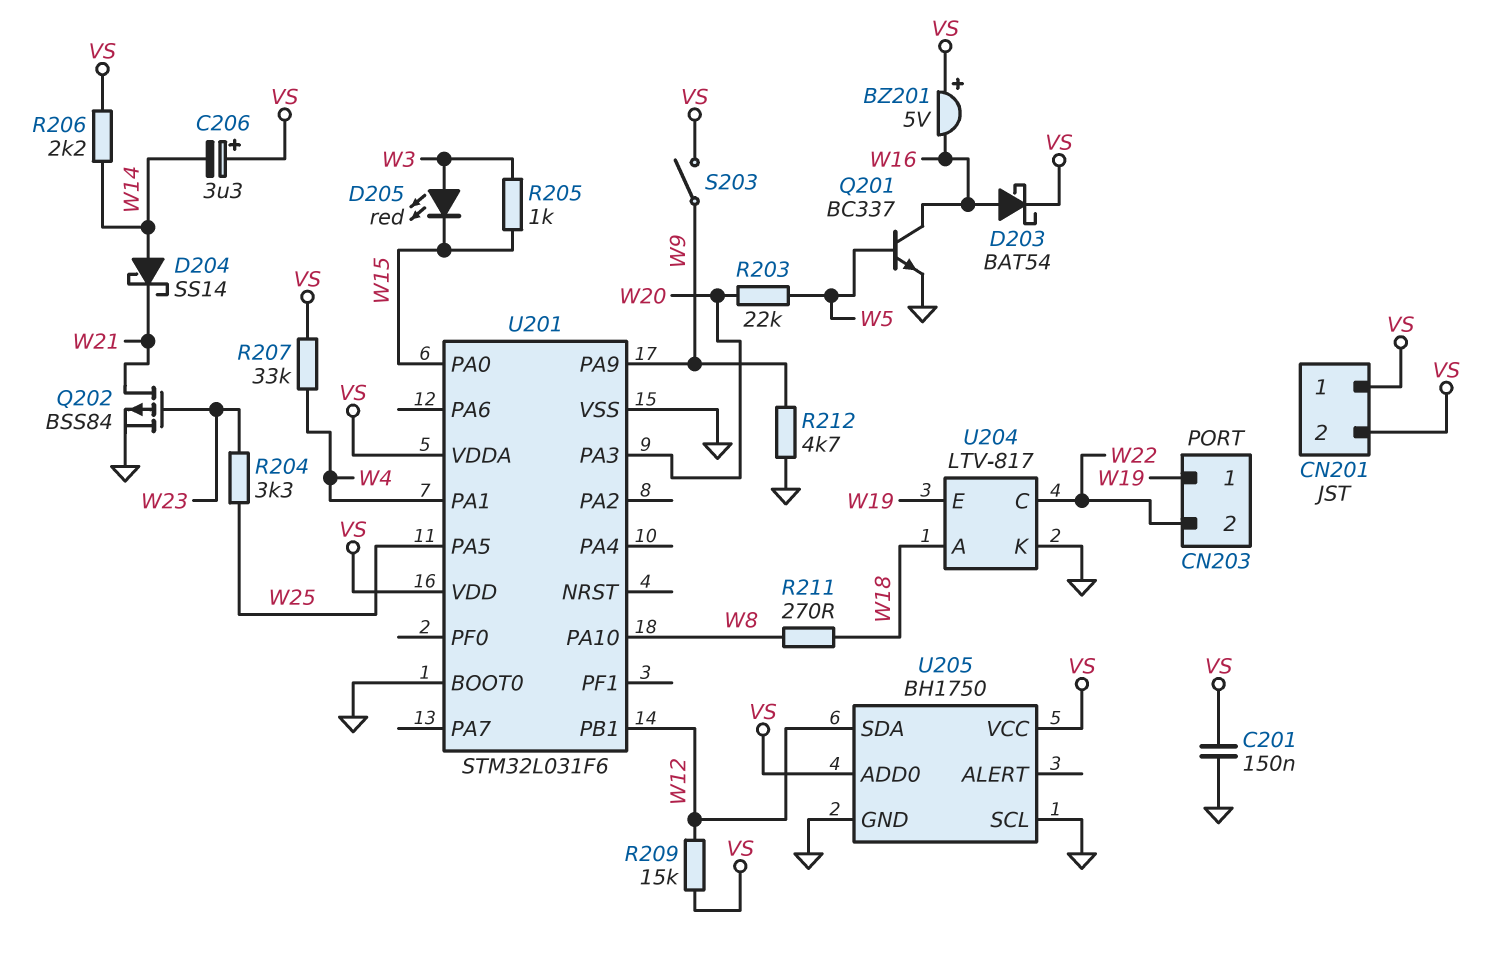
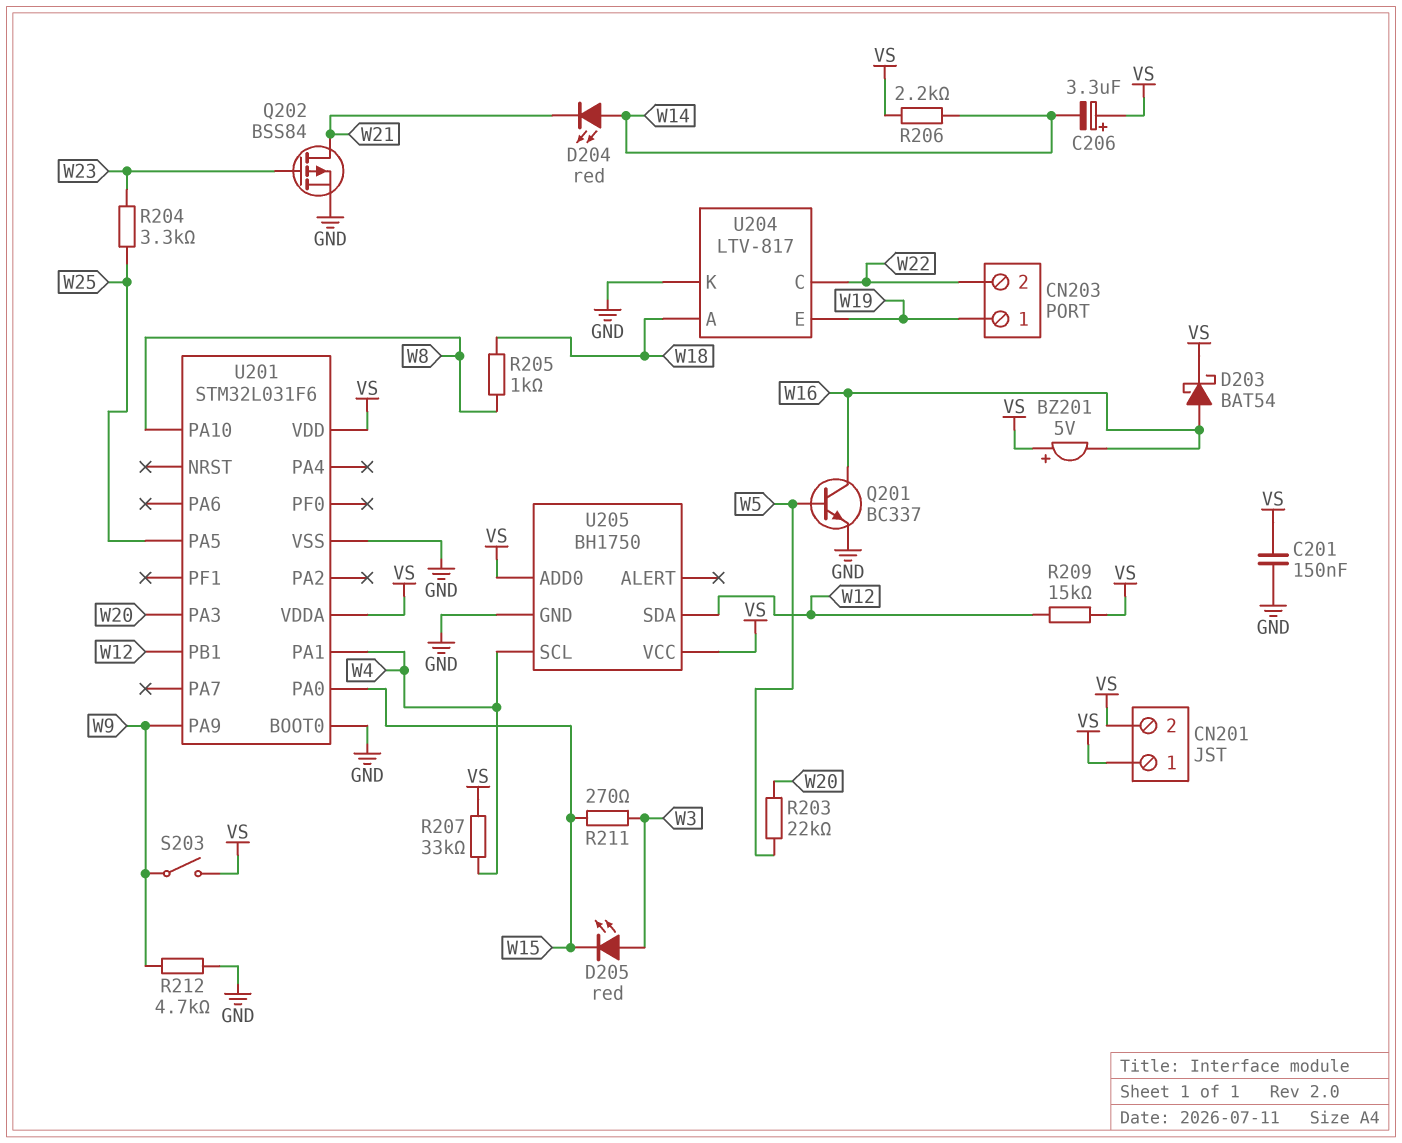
D204: schottky SS14 (A W14, K W21) -> LED red (A W14, K W21)
R205: 1k (W3, W15) -> 1k (W8, W18)
R211: 270 (W8, W18) -> 270 (W3, W15)
U205 pin SCL: GND -> W4

